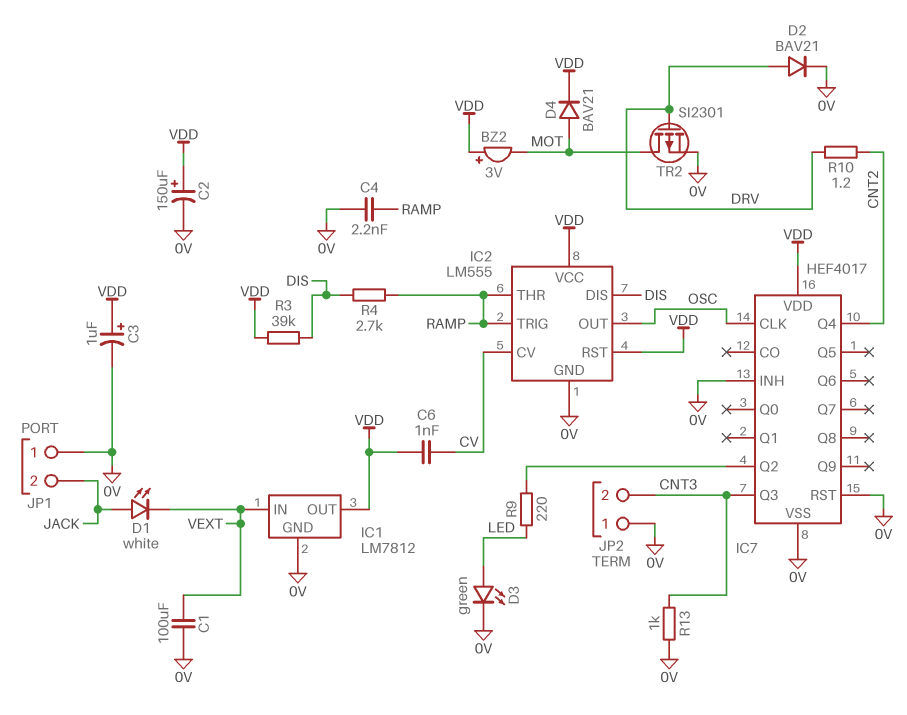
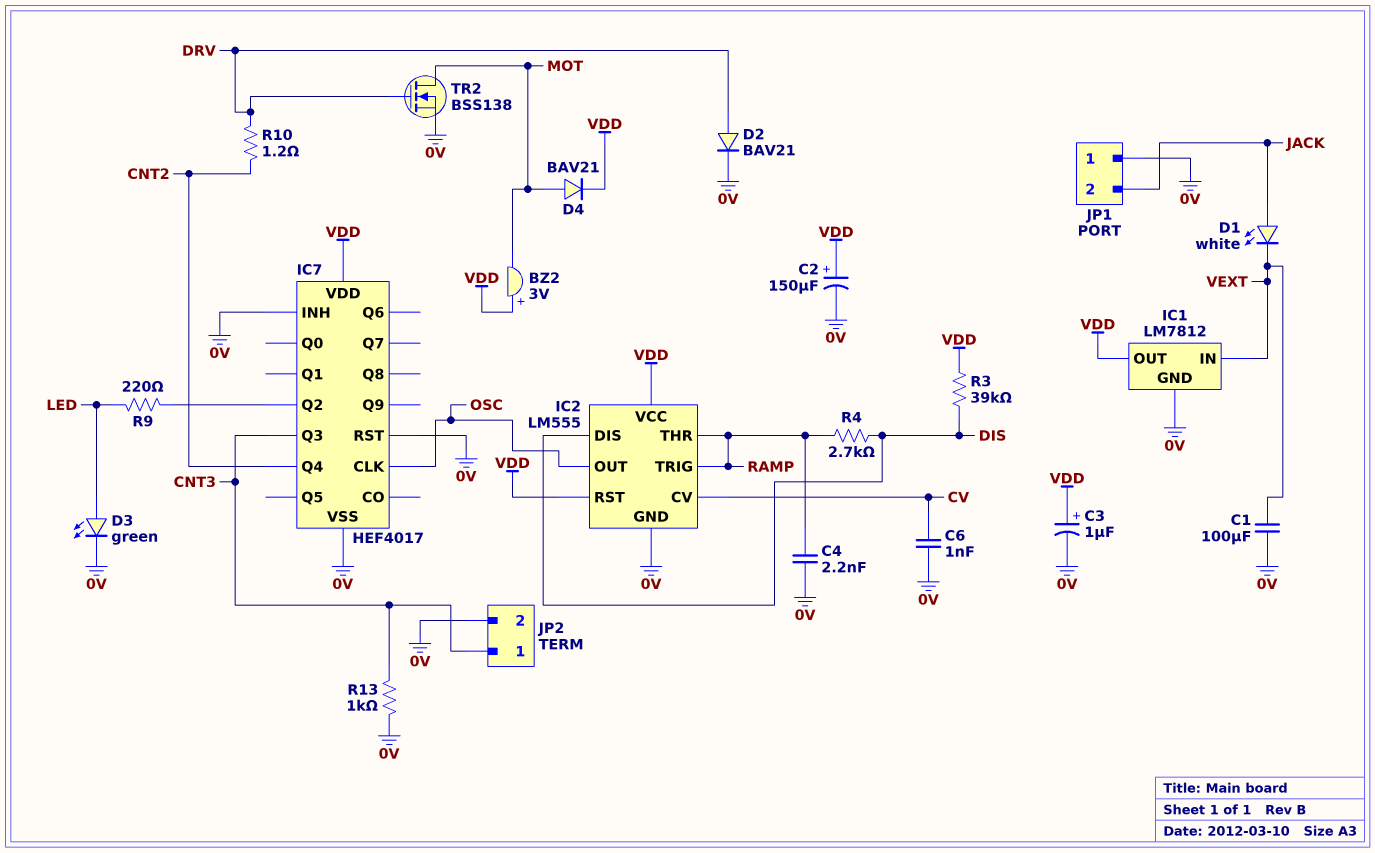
C6: 1nF (CV, VDD) -> 1nF (0V, CV)
JP2 pin 1: 0V -> CNT3
JP2 pin 2: CNT3 -> 0V
TR2: PMOS SI2301 (G DRV, D MOT, S 0V) -> NMOS BSS138 (G DRV, D MOT, S 0V)

